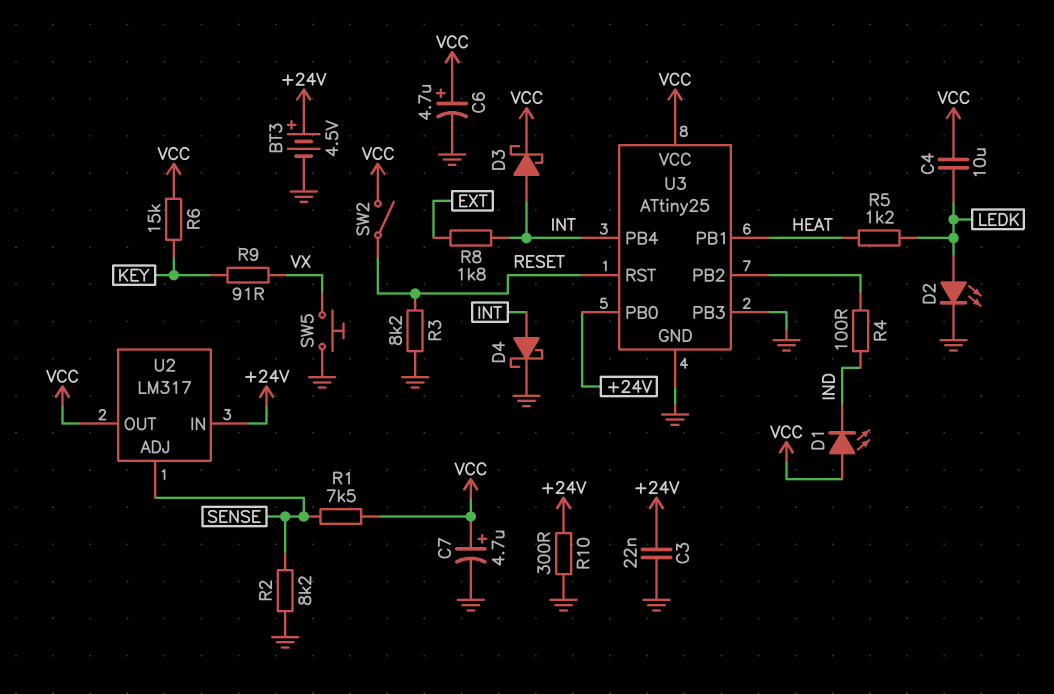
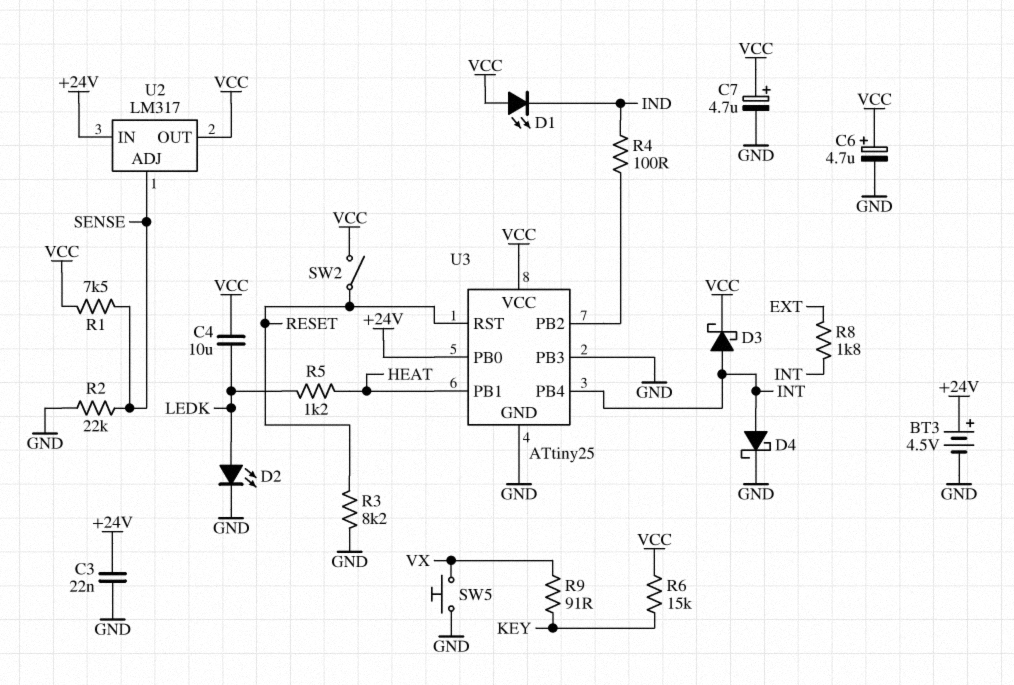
R2: 8.2k (GND, SENSE) -> 22k (GND, SENSE)
R10: 300 (+24V, GND) -> none

